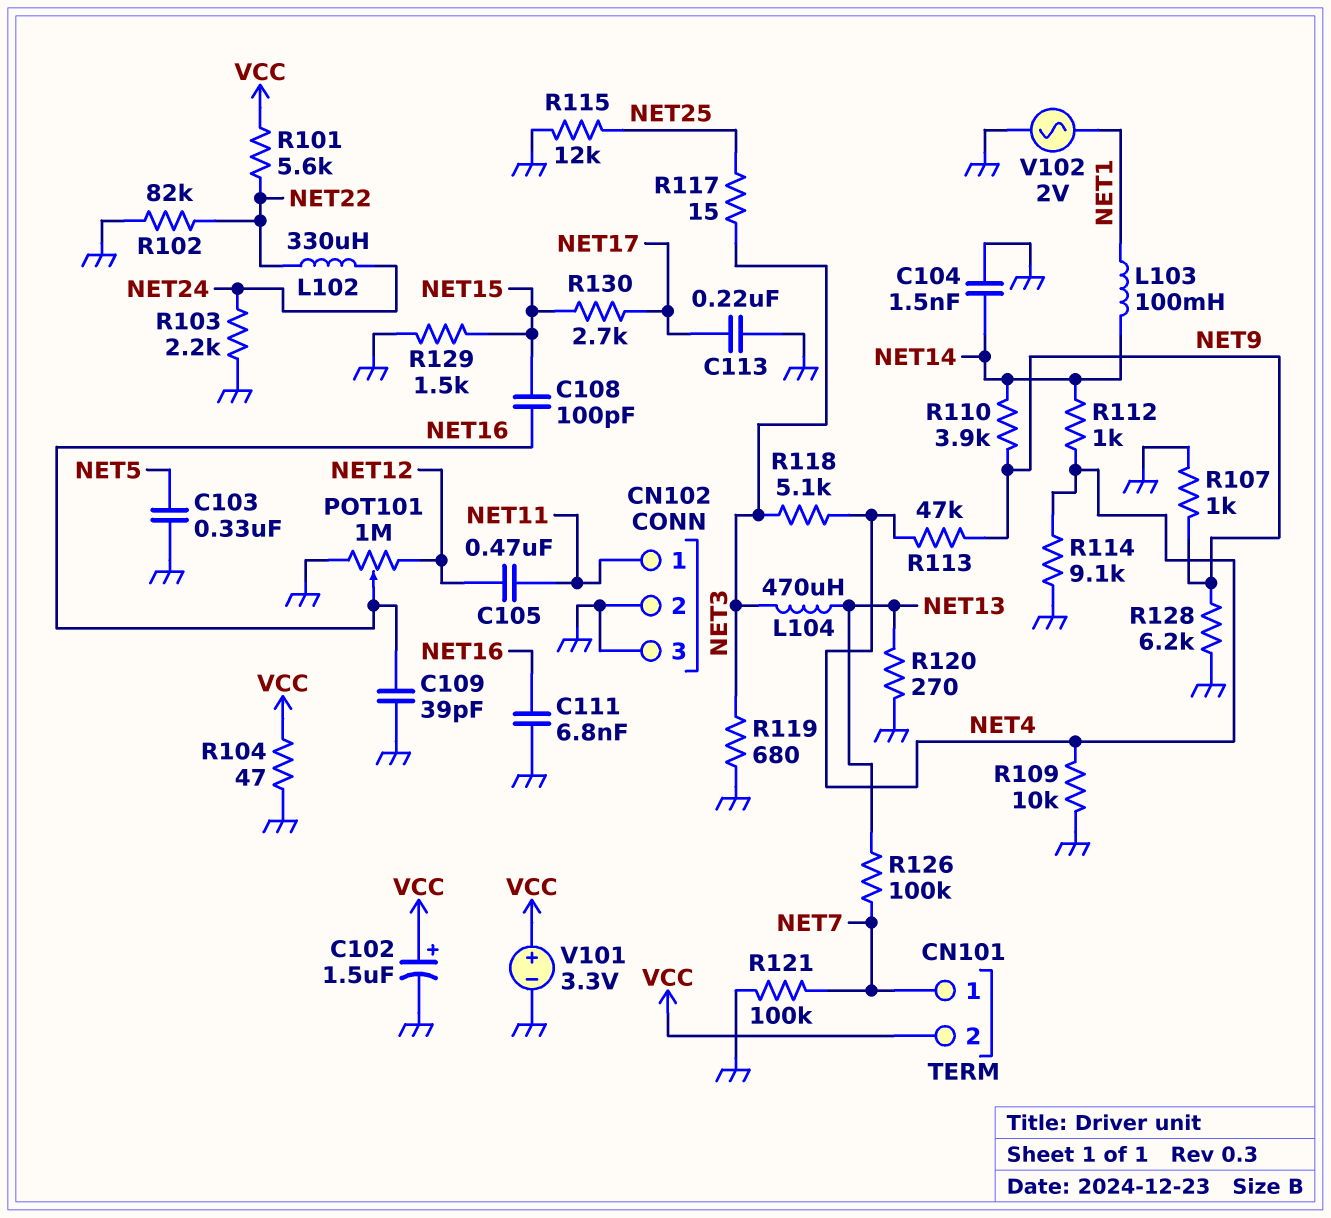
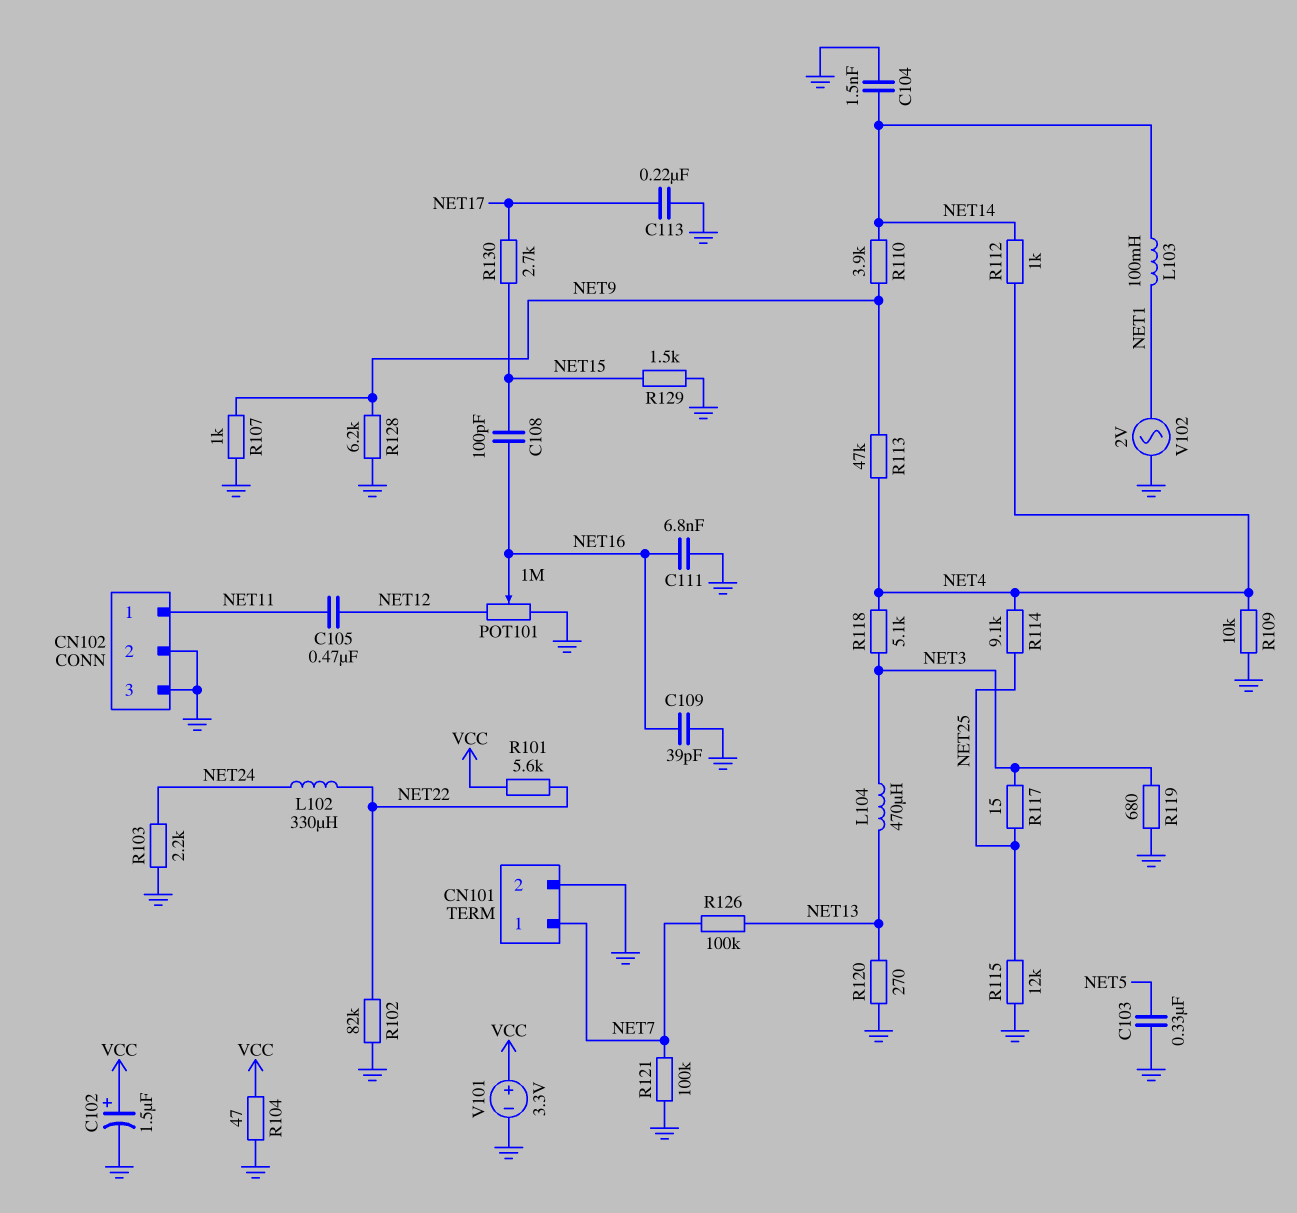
CN101 pin 2: VCC -> GND
R114: 9.1k (GND, NET4) -> 9.1k (NET4, NET25)

